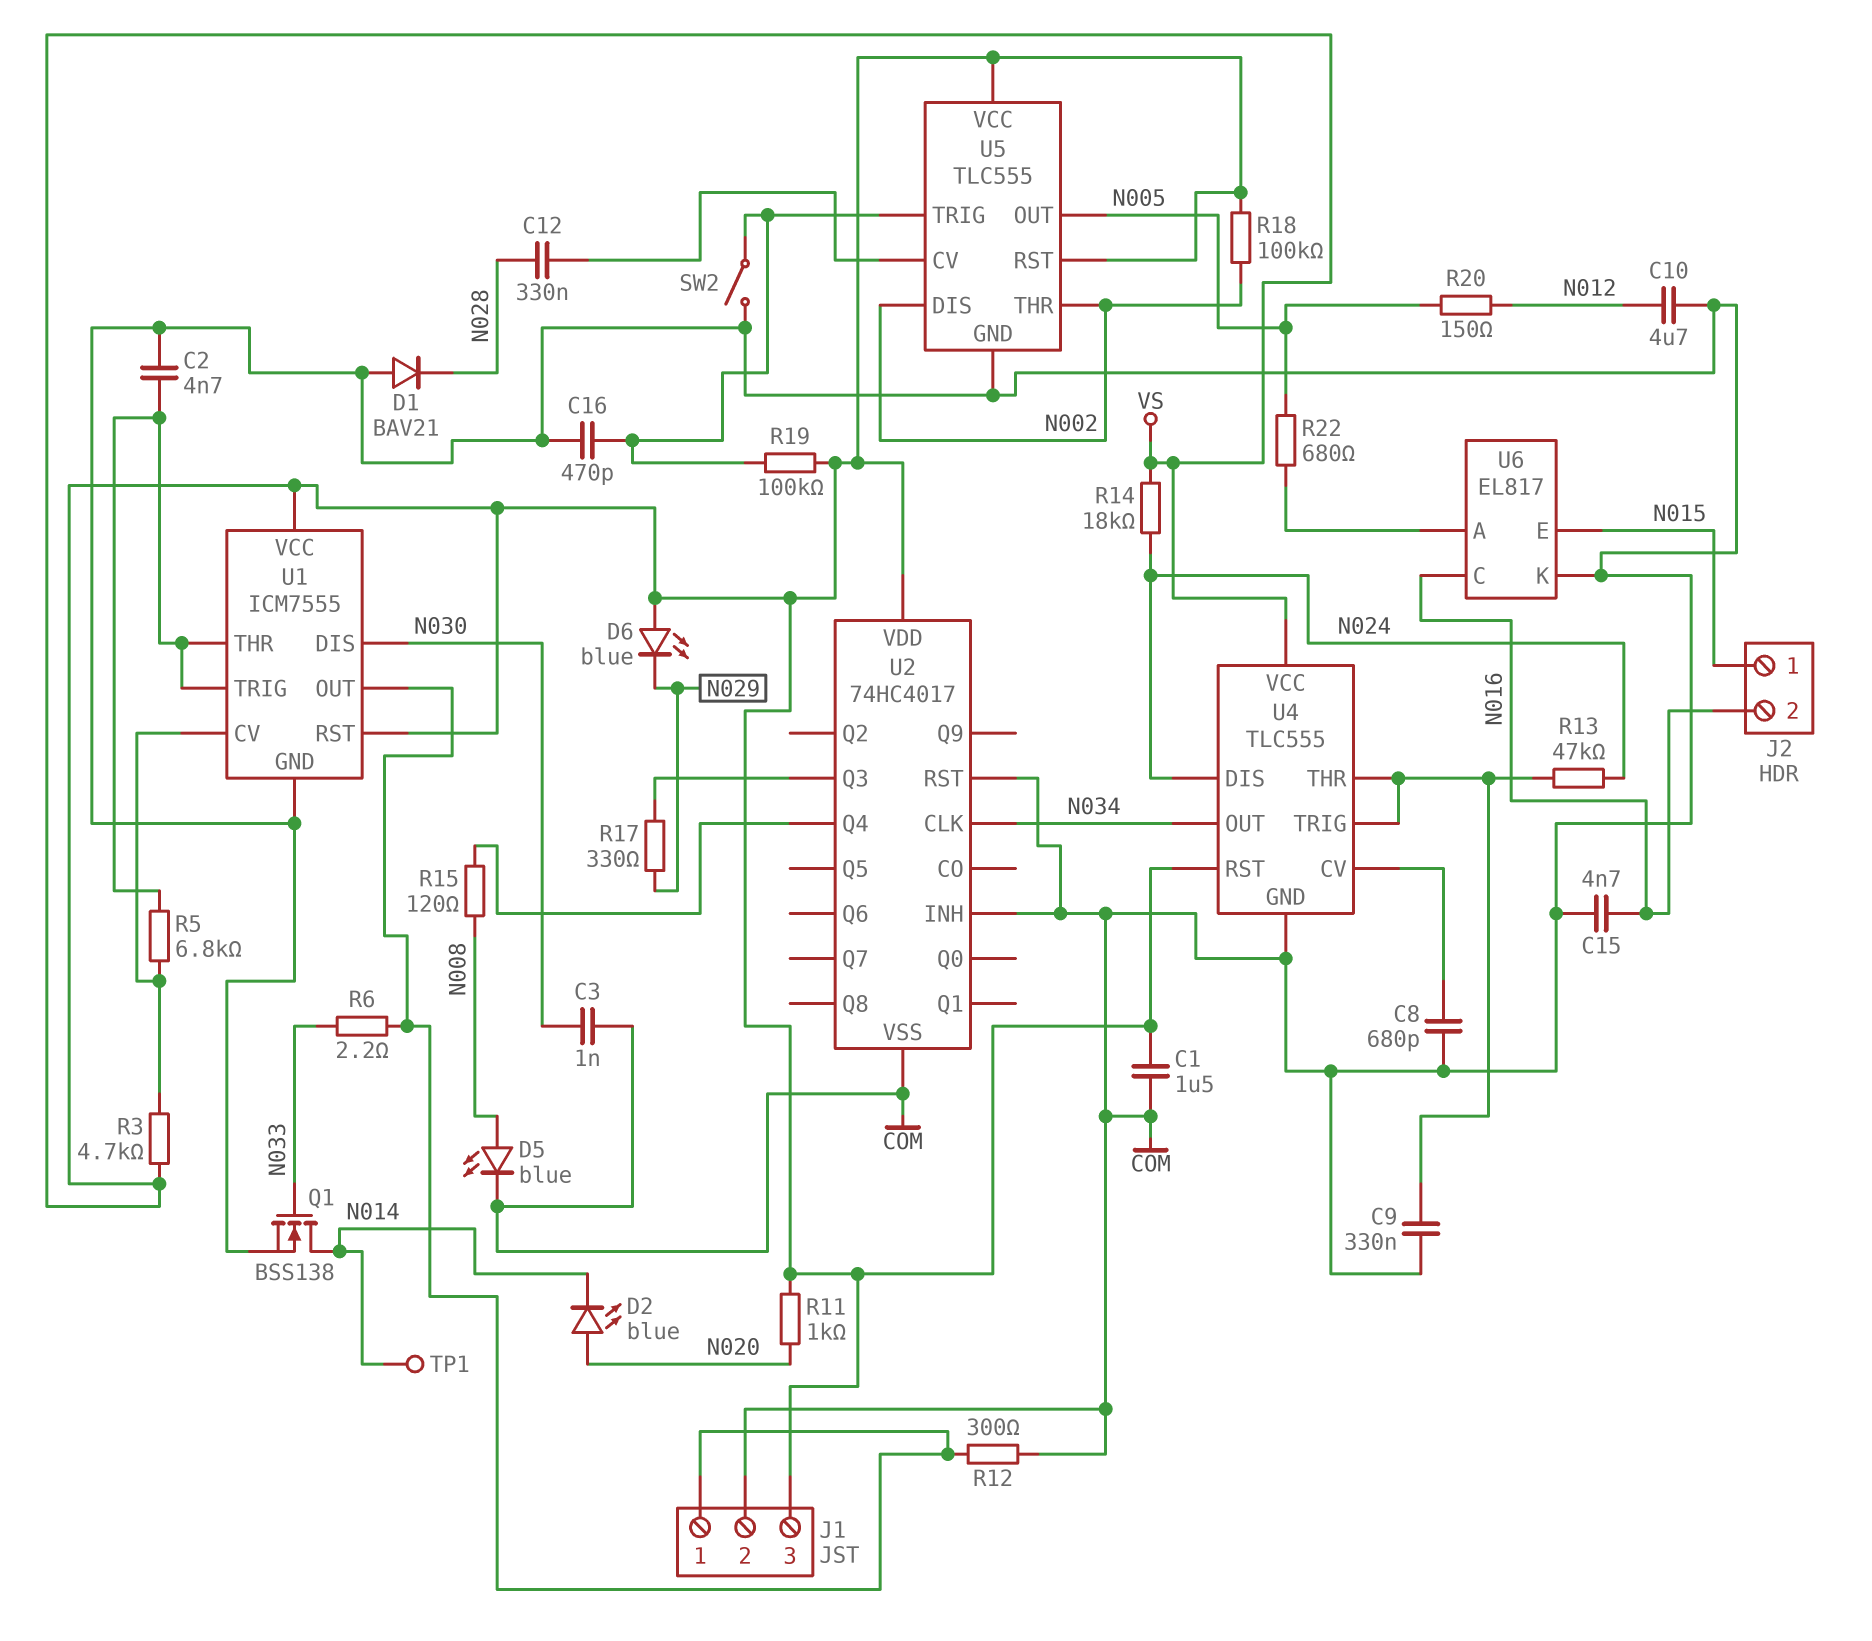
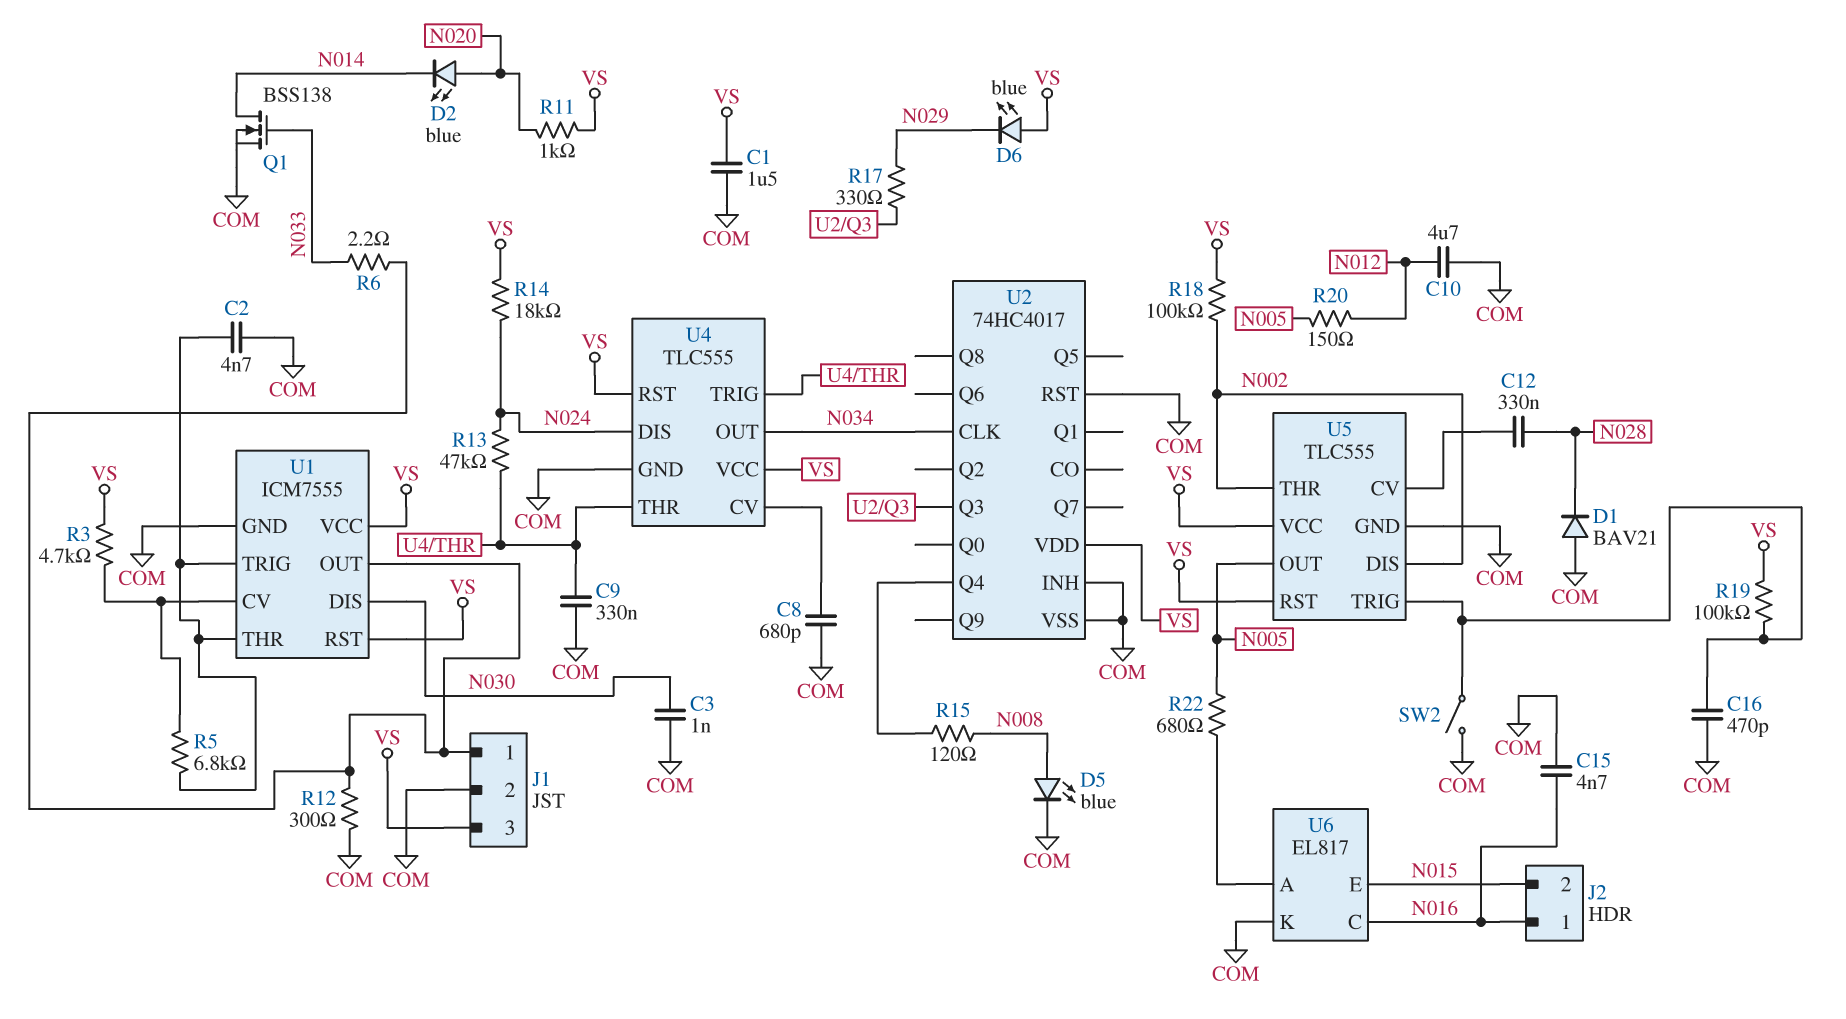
J2 pin 1: N015 -> N016
J2 pin 2: N016 -> N015
TP1: test point (N014) -> none

